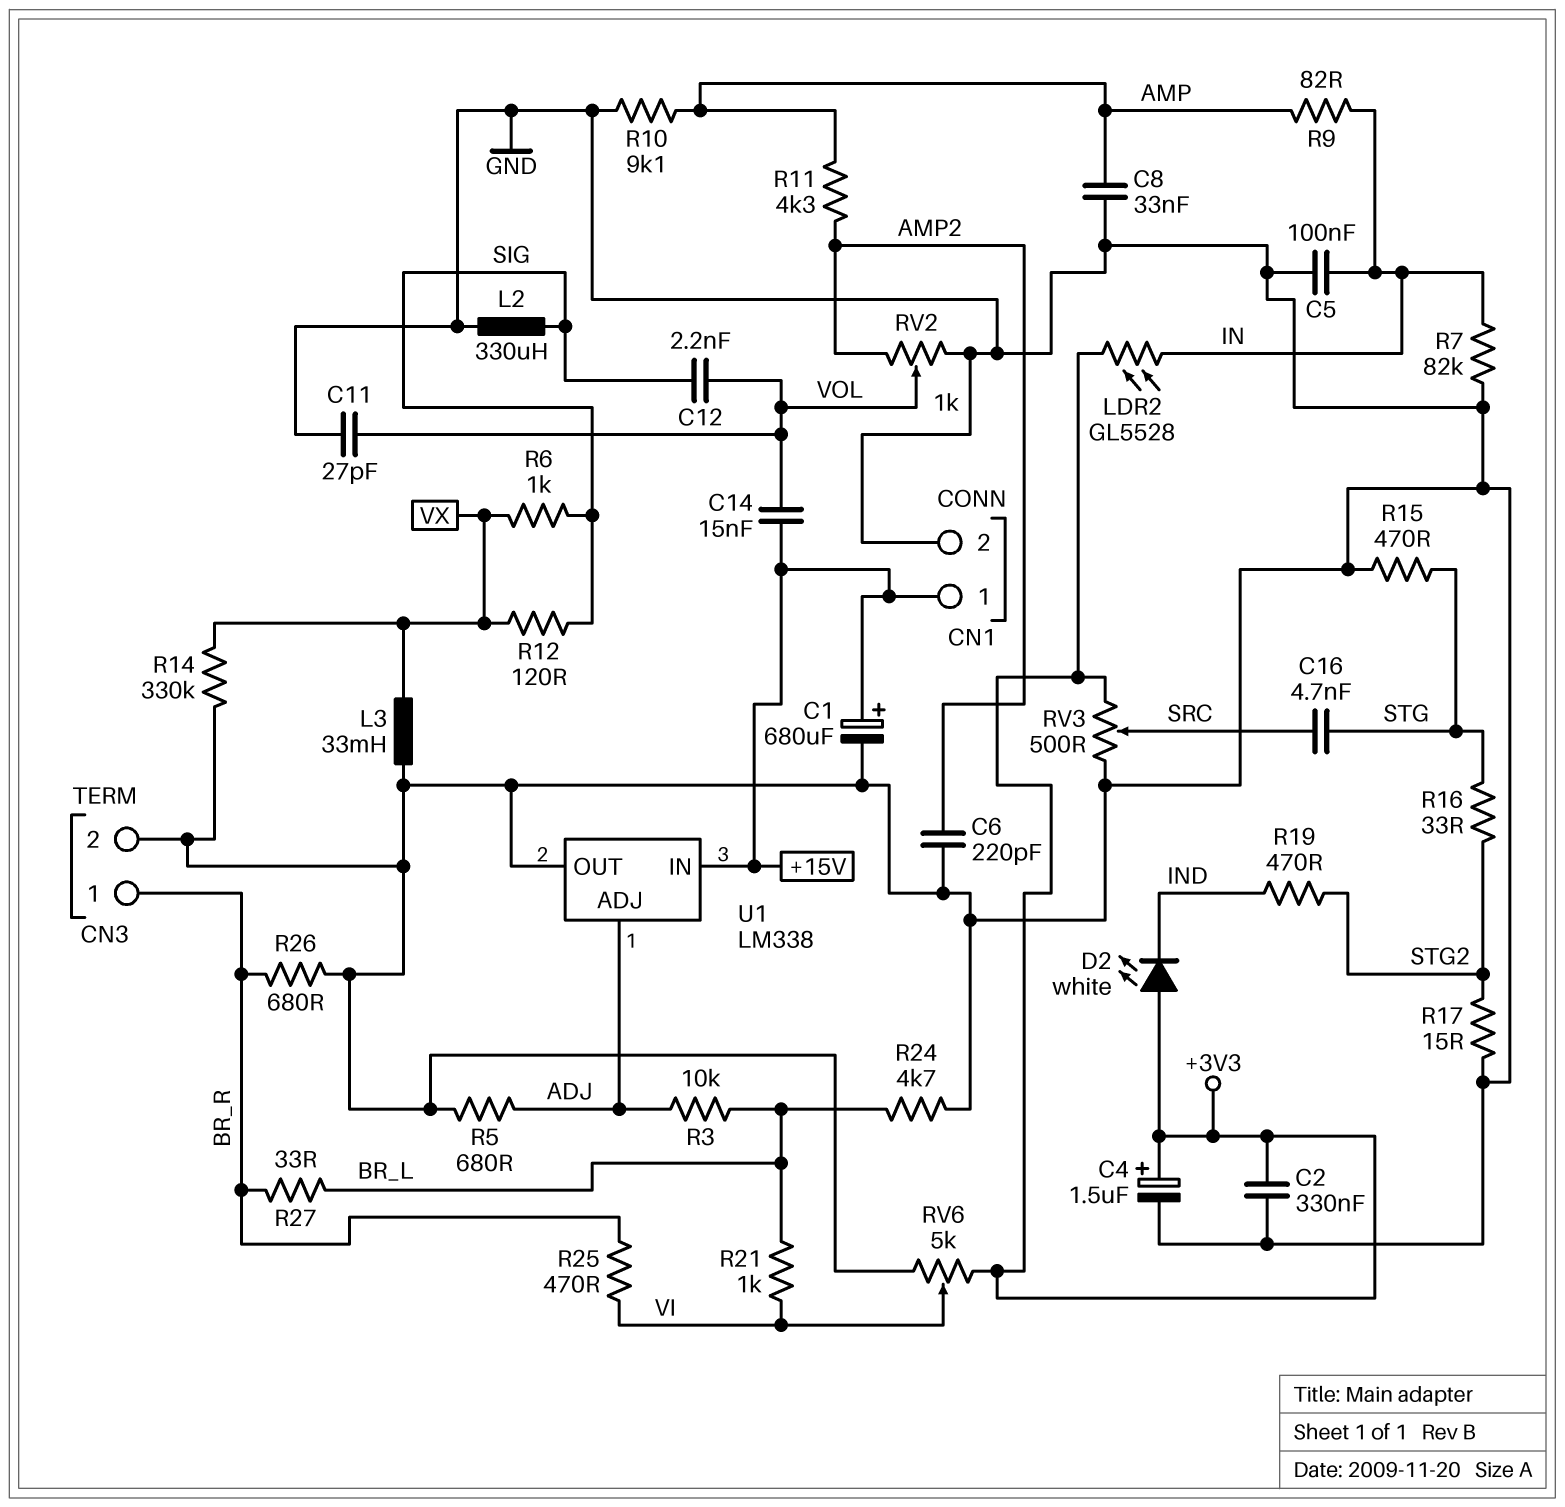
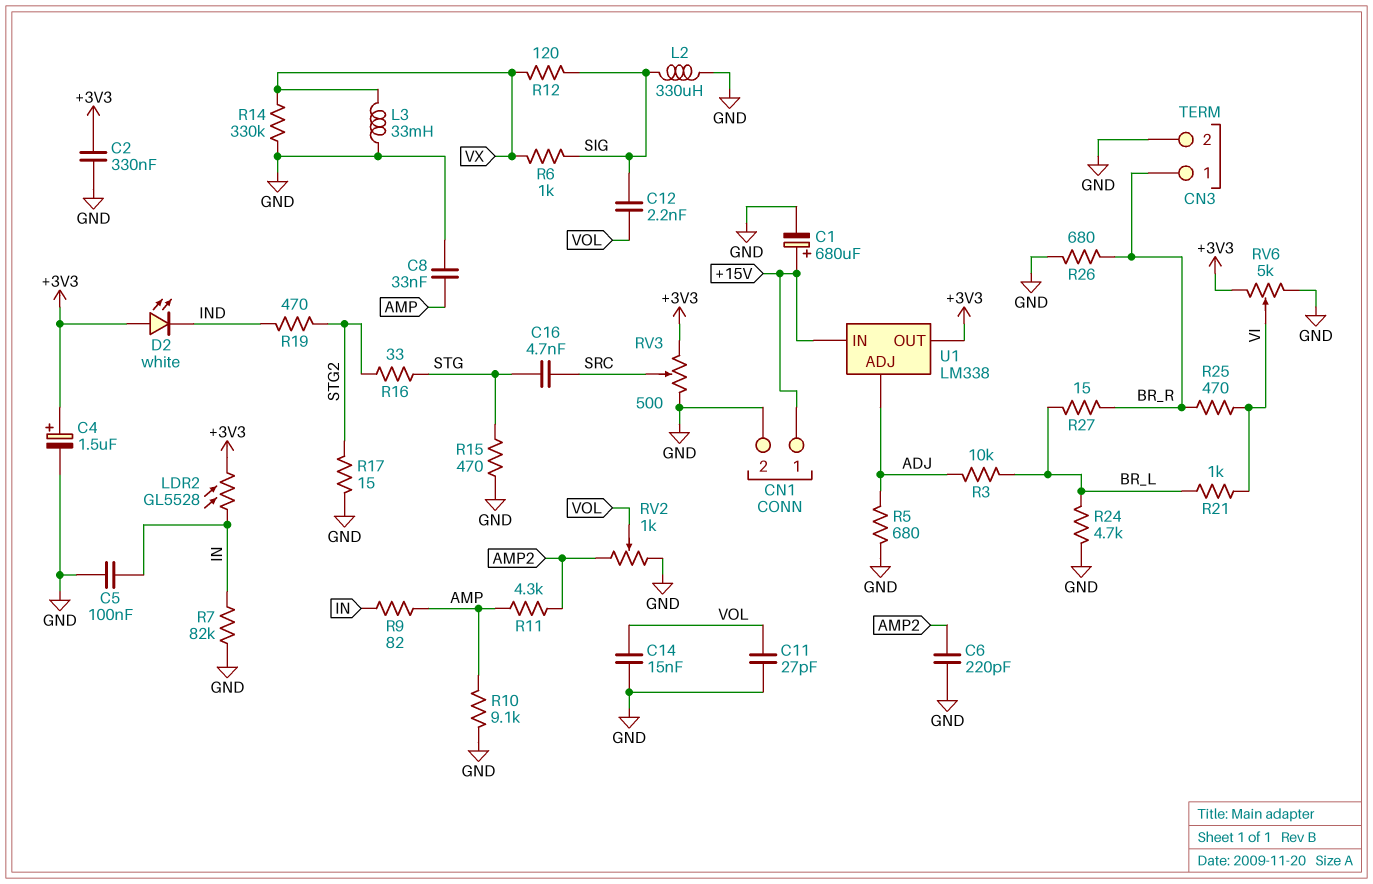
C14: 15nF (+15V, VOL) -> 15nF (GND, VOL)
R27: 33 (BR_L, BR_R) -> 15 (BR_L, BR_R)
U1 pin OUT: GND -> +3V3

